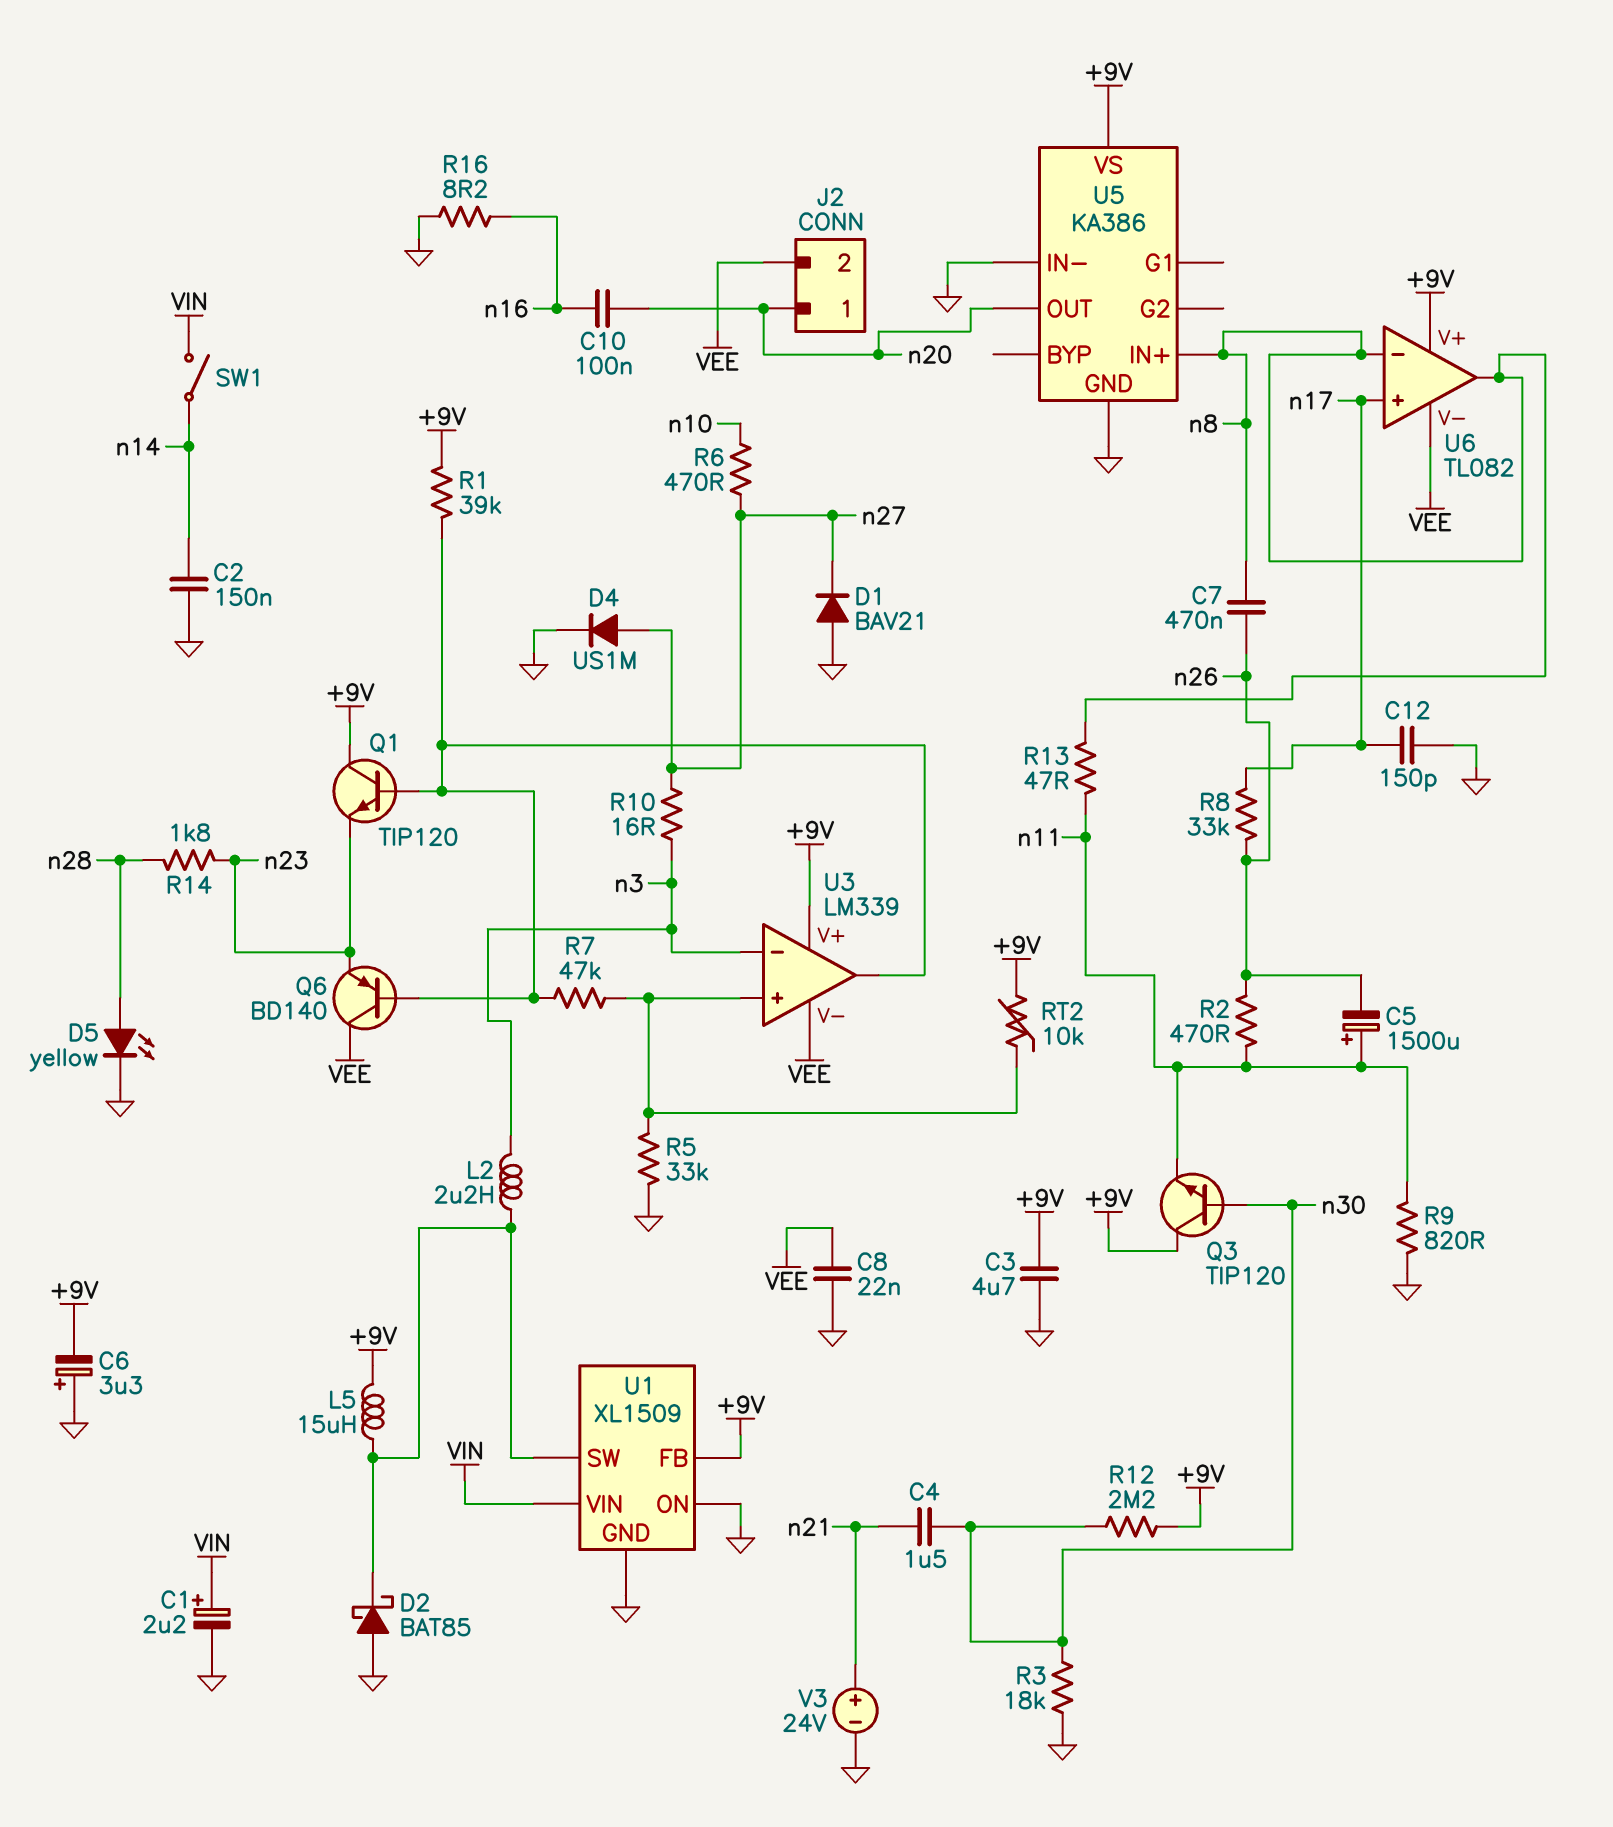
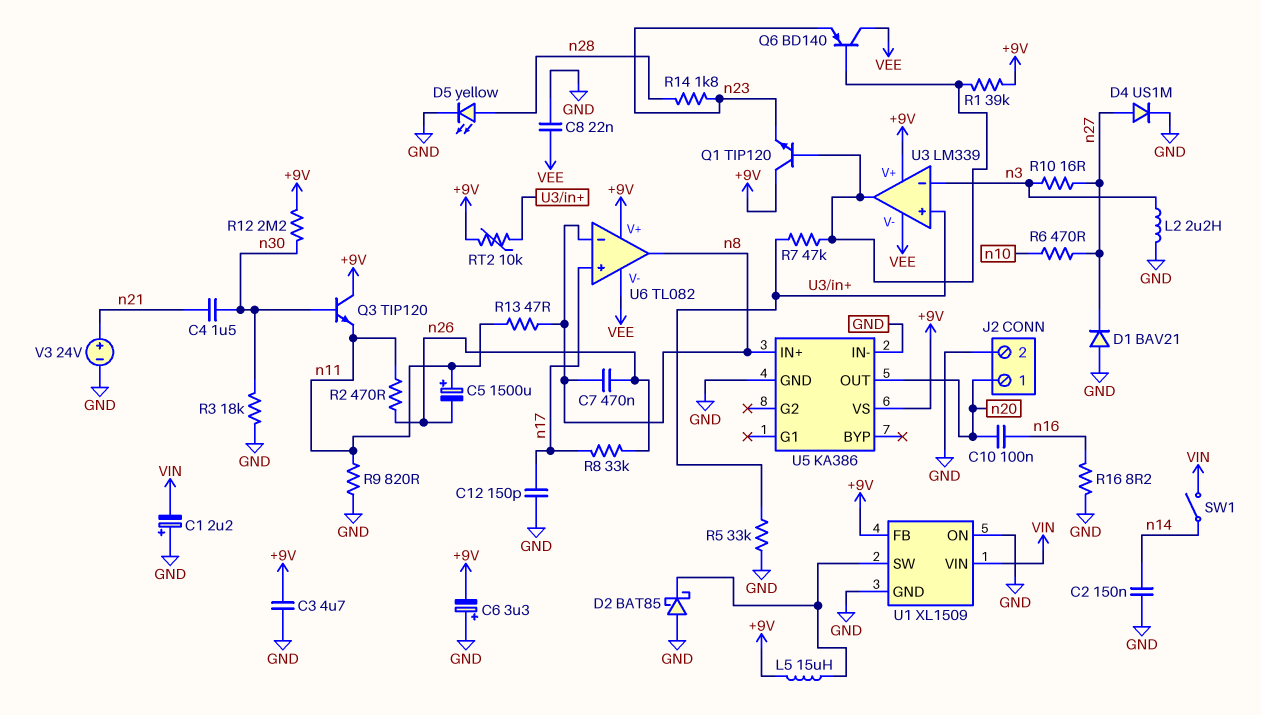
C1: 2.2uF (plus VIN, minus GND) -> 2.2uF (plus GND, minus VIN)
J2 pin 2: VEE -> GND
L2: 2.2uH (U1/SW, n3) -> 2.2uH (GND, n3)

